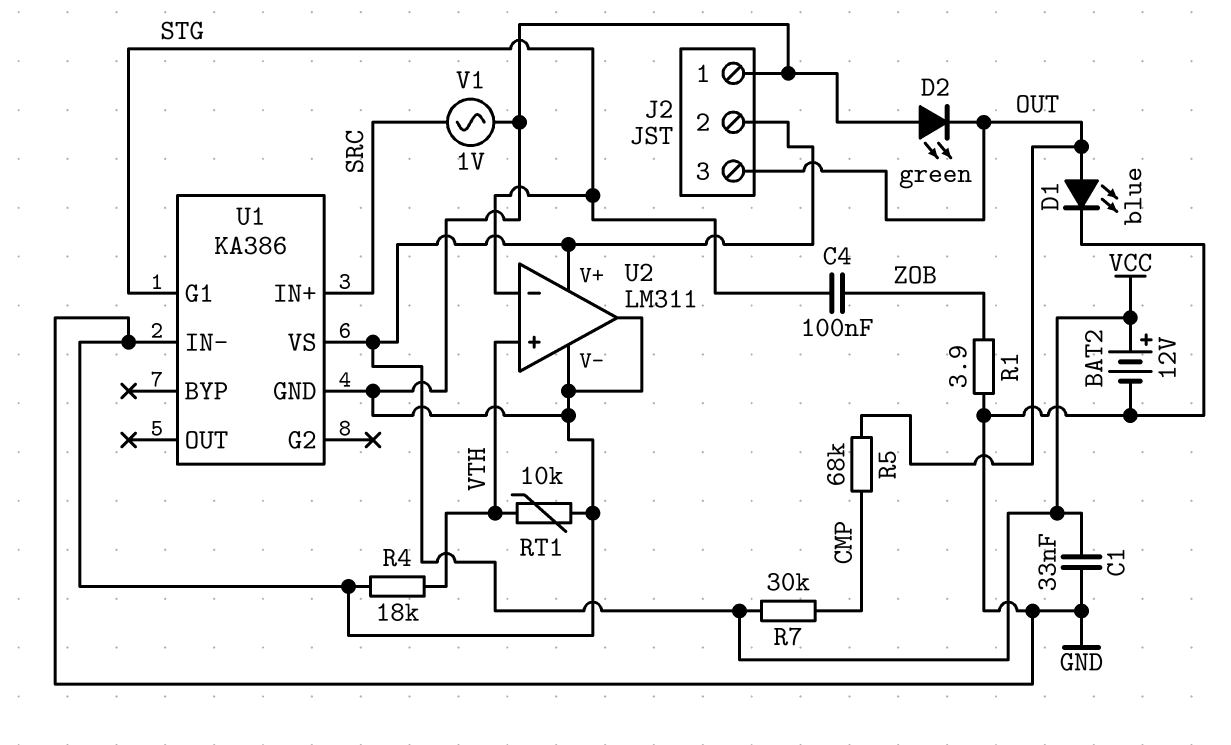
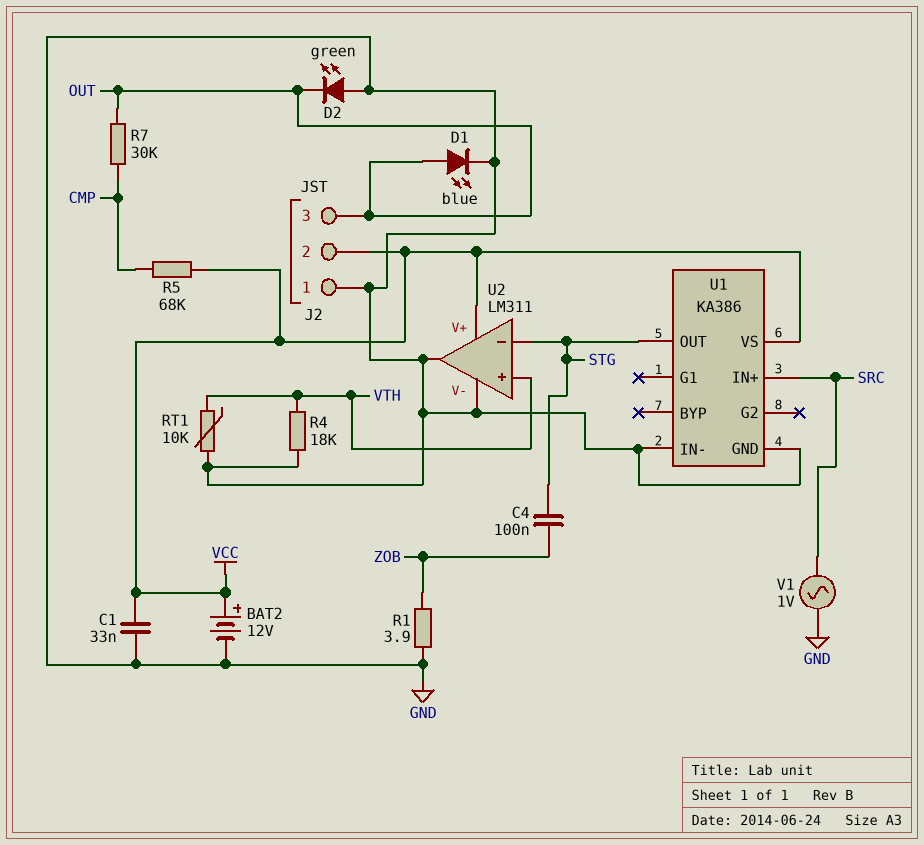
R5: 68k (CMP, OUT) -> 68k (CMP, VCC)
R7: 30k (CMP, VCC) -> 30k (CMP, OUT)
U1 pin G1: STG -> none
U1 pin OUT: none -> STG

